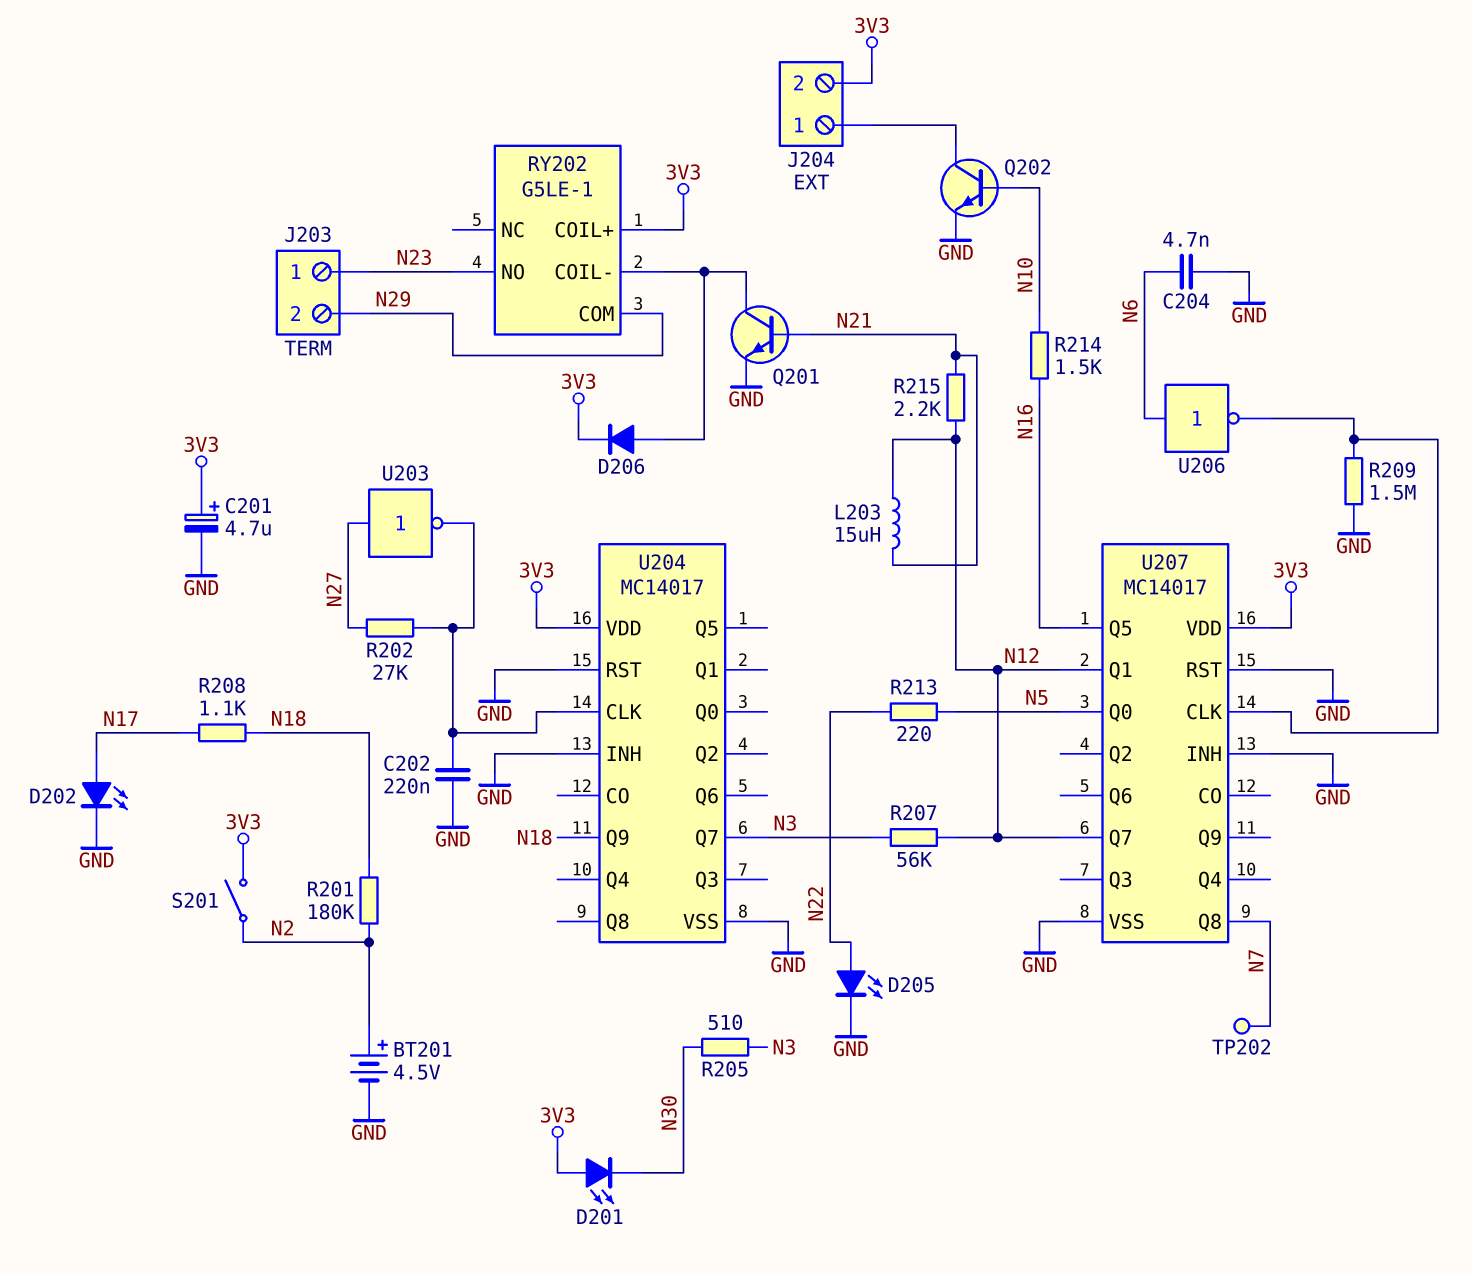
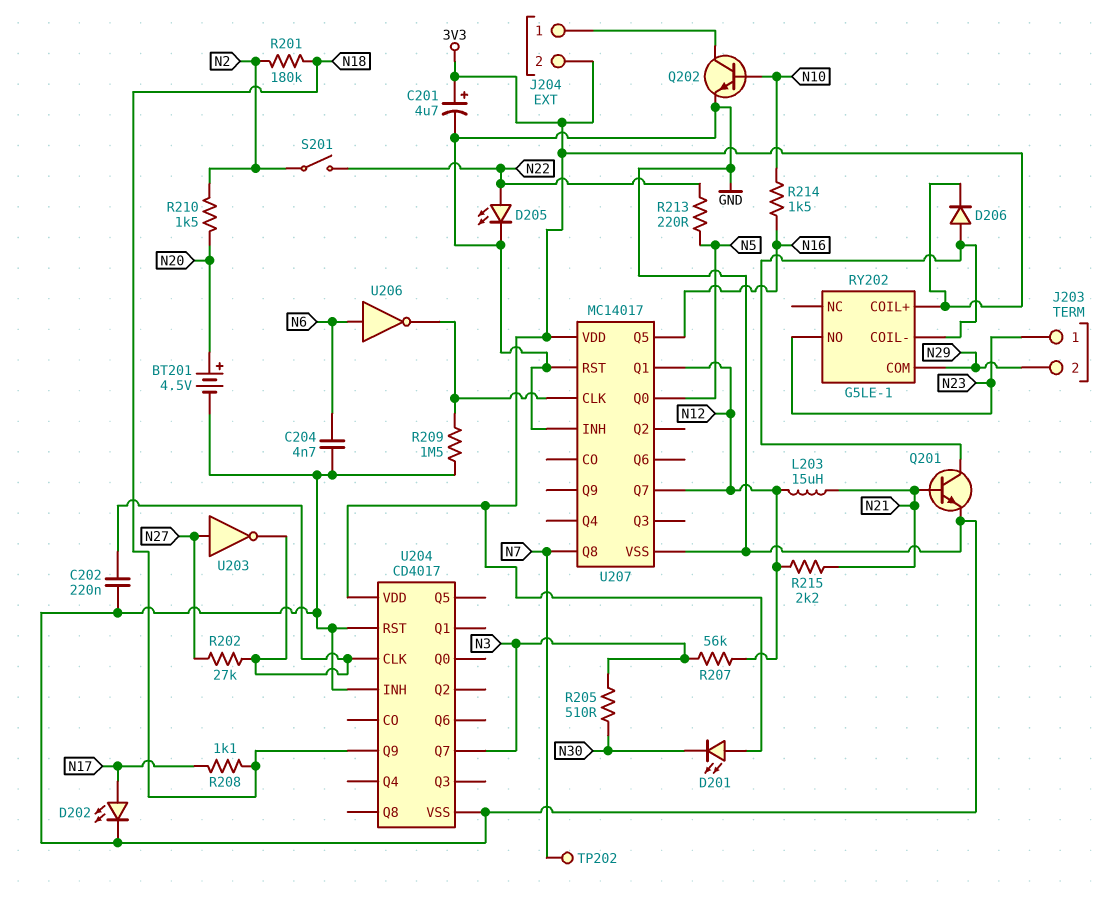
BT201: 4.5V (plus N2, minus GND) -> 4.5V (plus N20, minus GND)
R210: none -> 1.5k (N2, N20)
S201: switch (3V3, N2) -> switch (N2, N22)
U204: MC14017 -> CD4017

